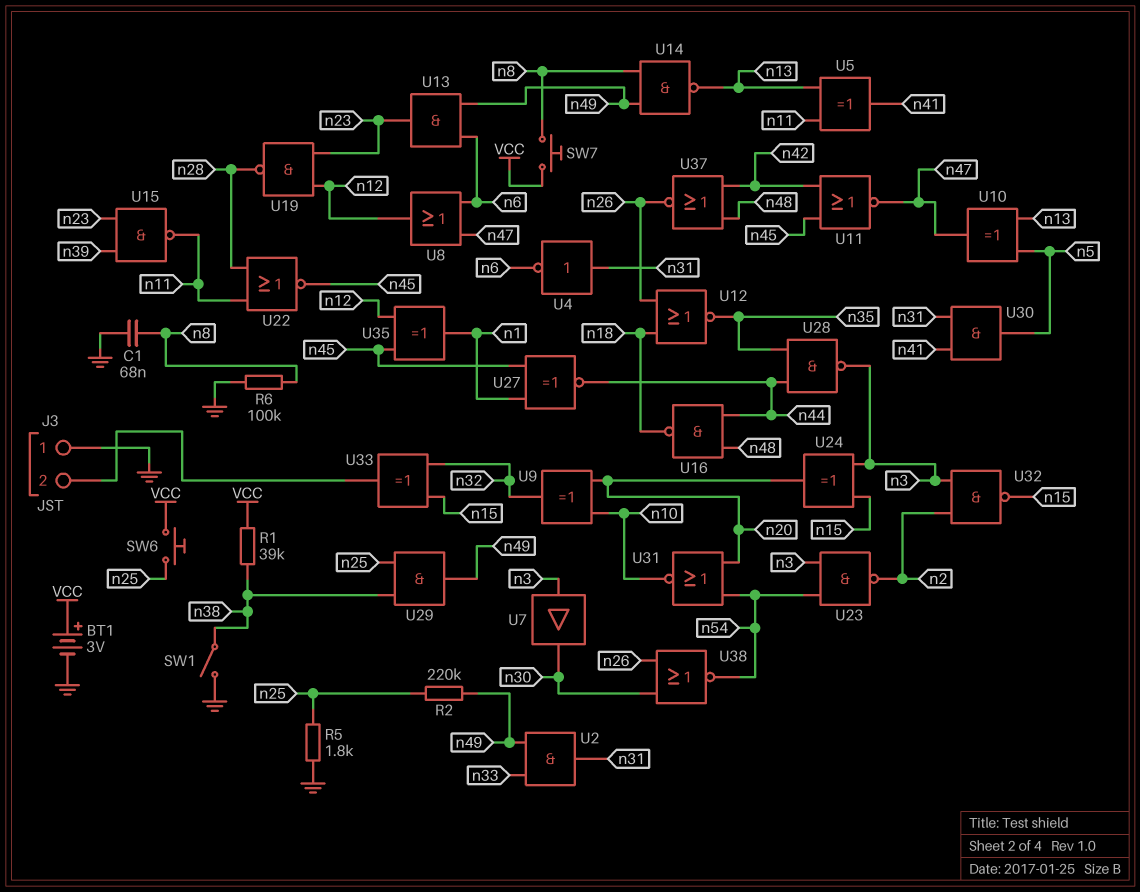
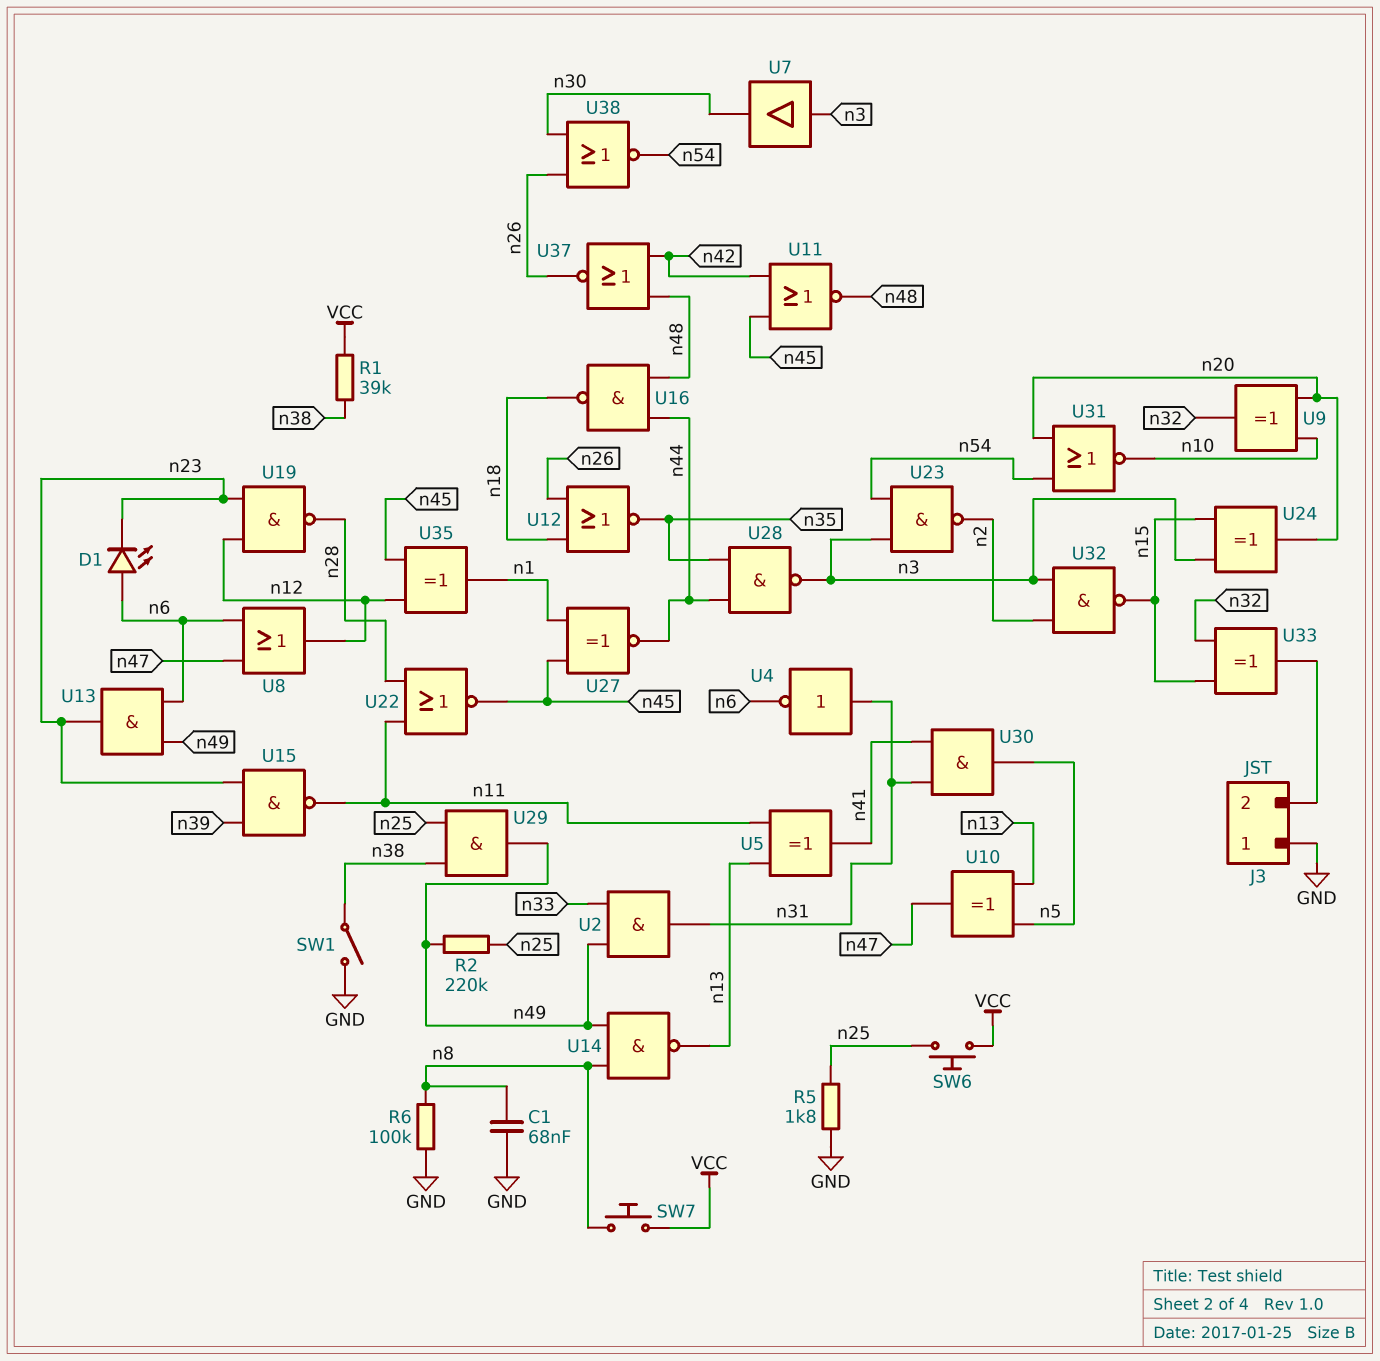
BT1: 3V (plus VCC, minus GND) -> none
D1: none -> LED (A n6, K n23)
U11: NOR (in n42, in n45, out n47) -> NOR (in n42, in n45, out n48)

